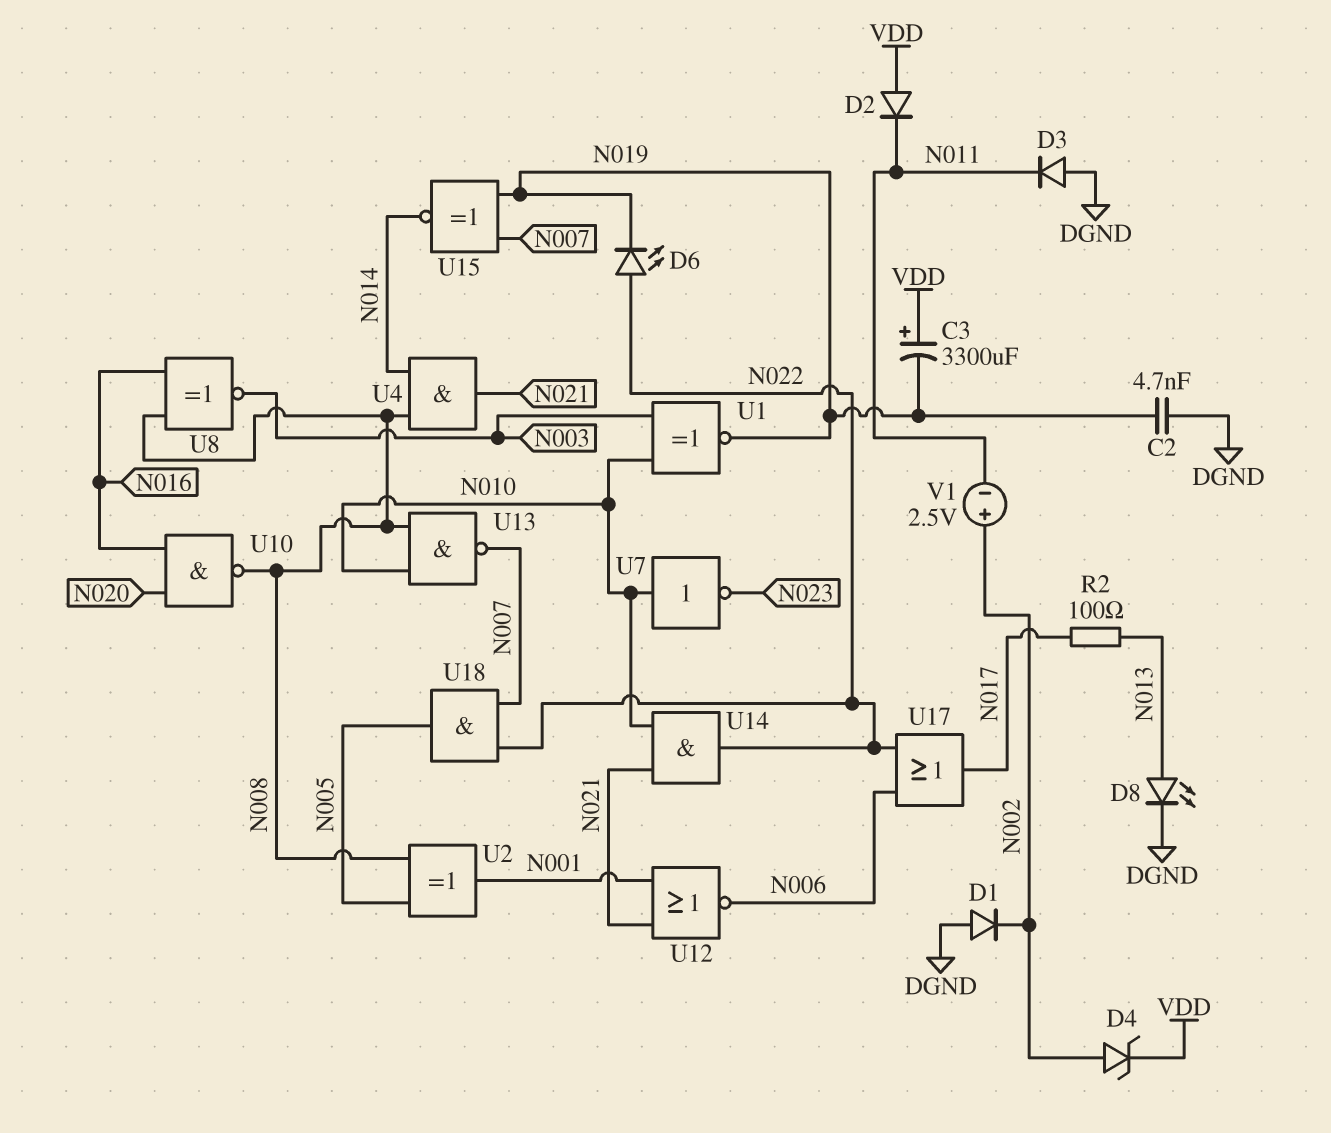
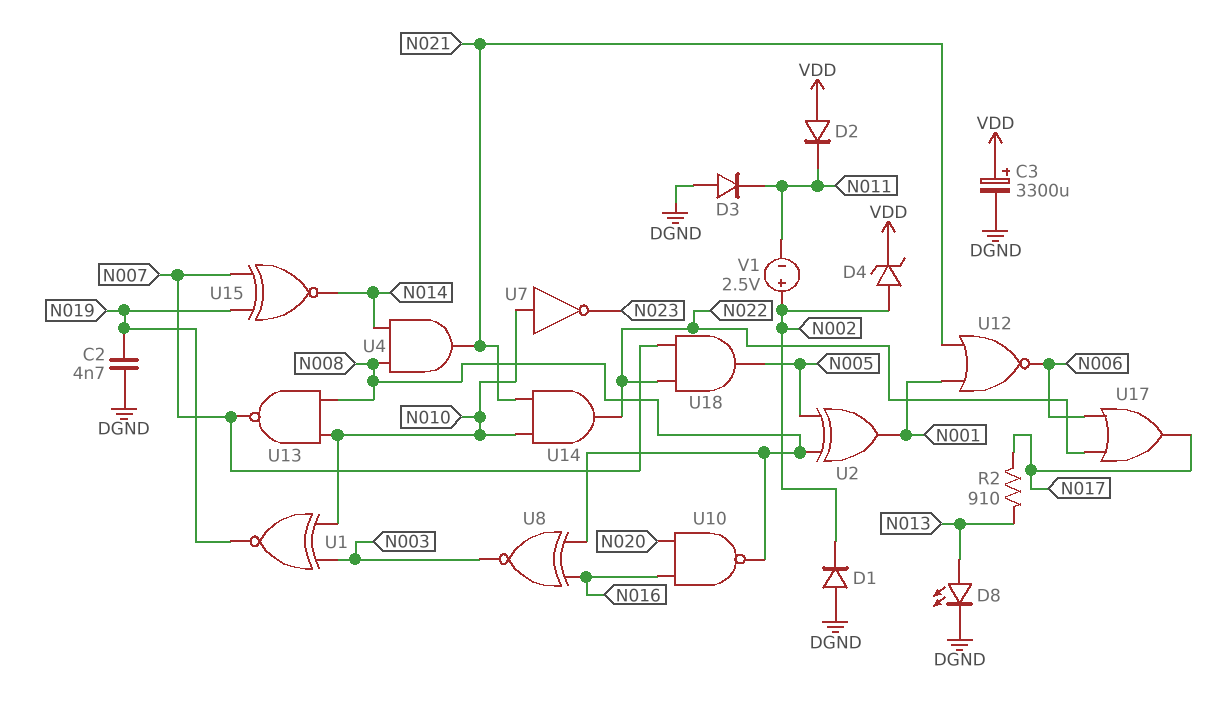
C3: 3300uF (plus VDD, minus N019) -> 3300uF (plus VDD, minus DGND)
D6: LED (A N022, K N019) -> none
R2: 100 (N013, N017) -> 910 (N013, N017)

